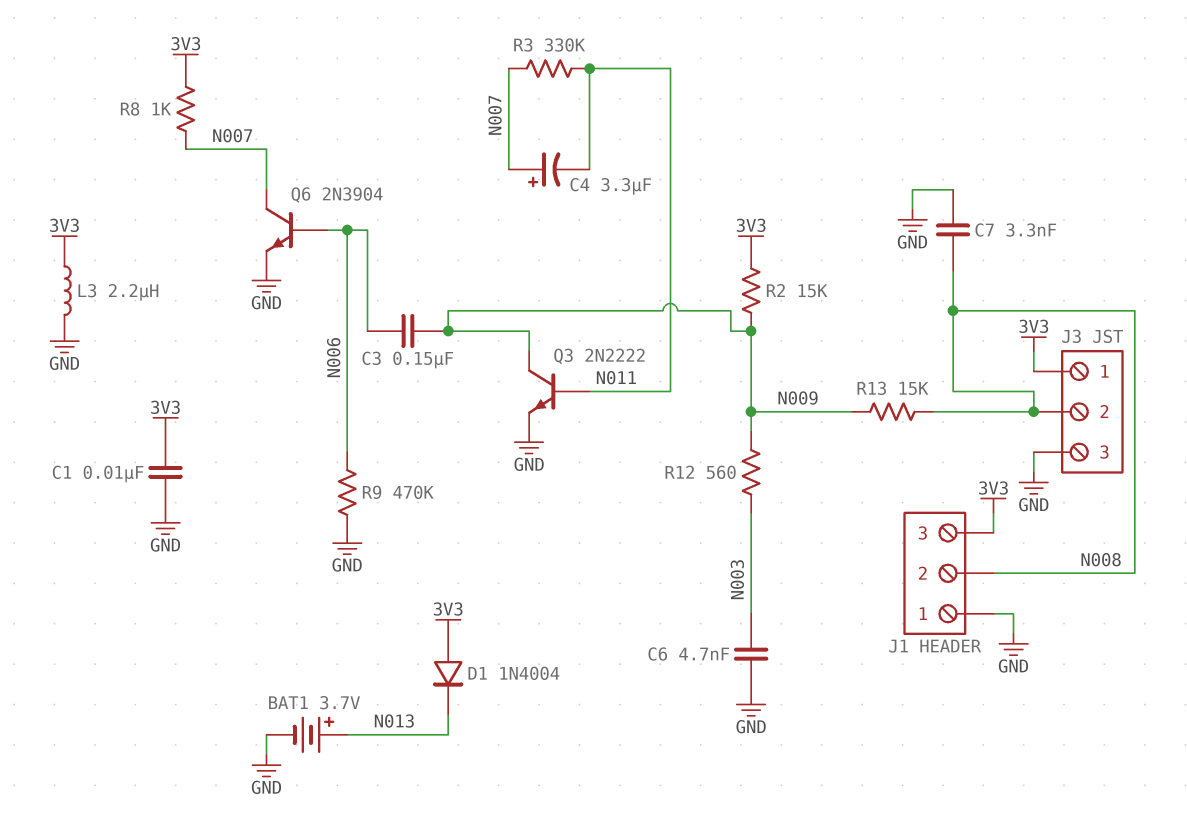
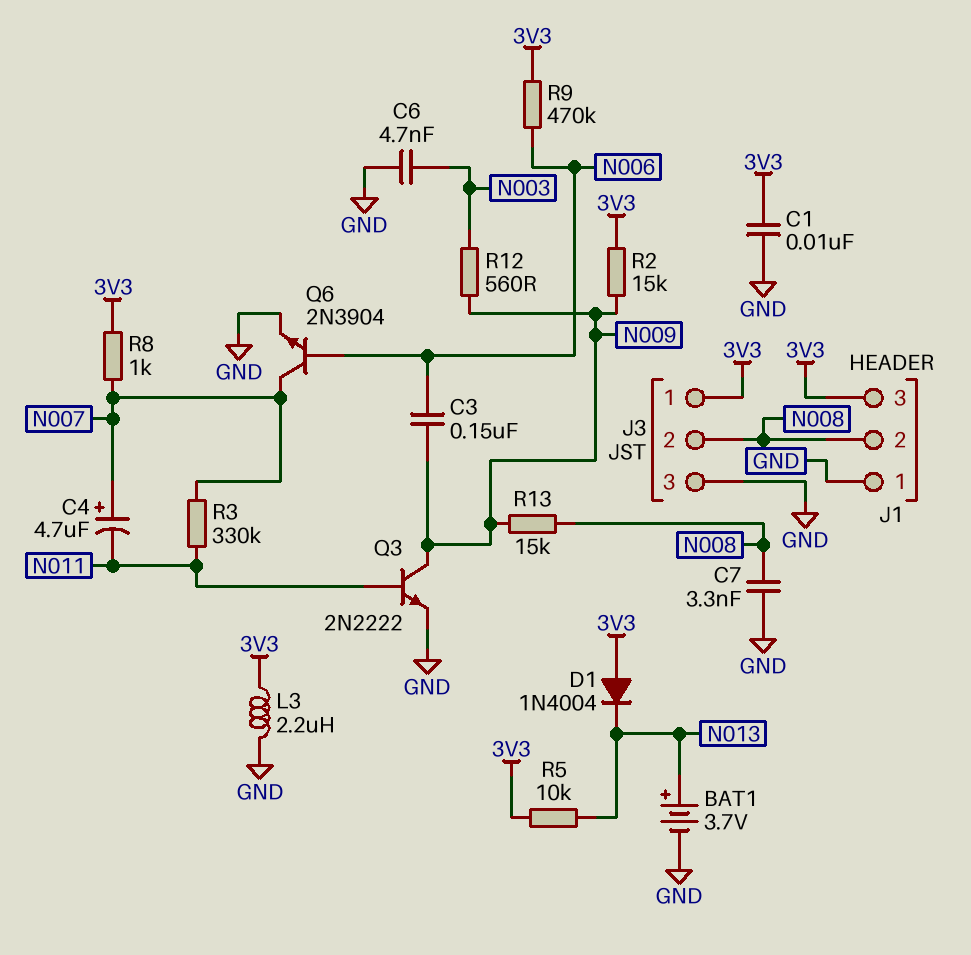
C4: 3.3uF (plus N007, minus N011) -> 4.7uF (plus N007, minus N011)
R5: none -> 10k (3V3, N013)
R9: 470k (GND, N006) -> 470k (3V3, N006)

